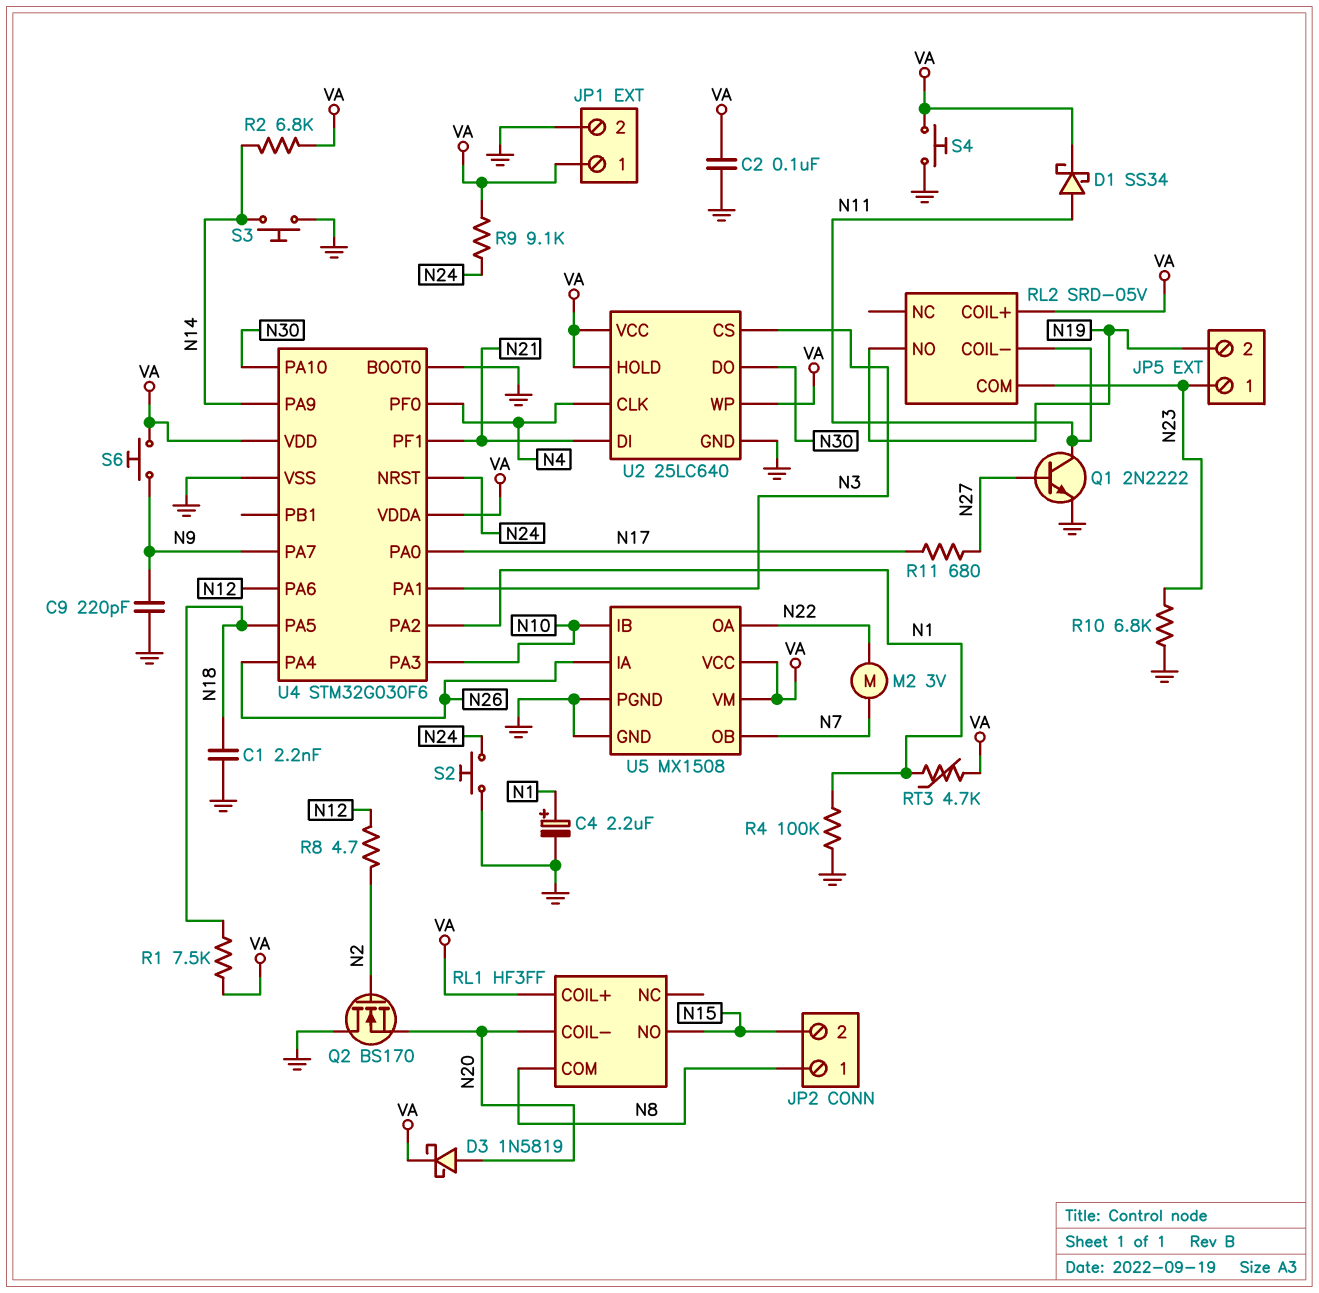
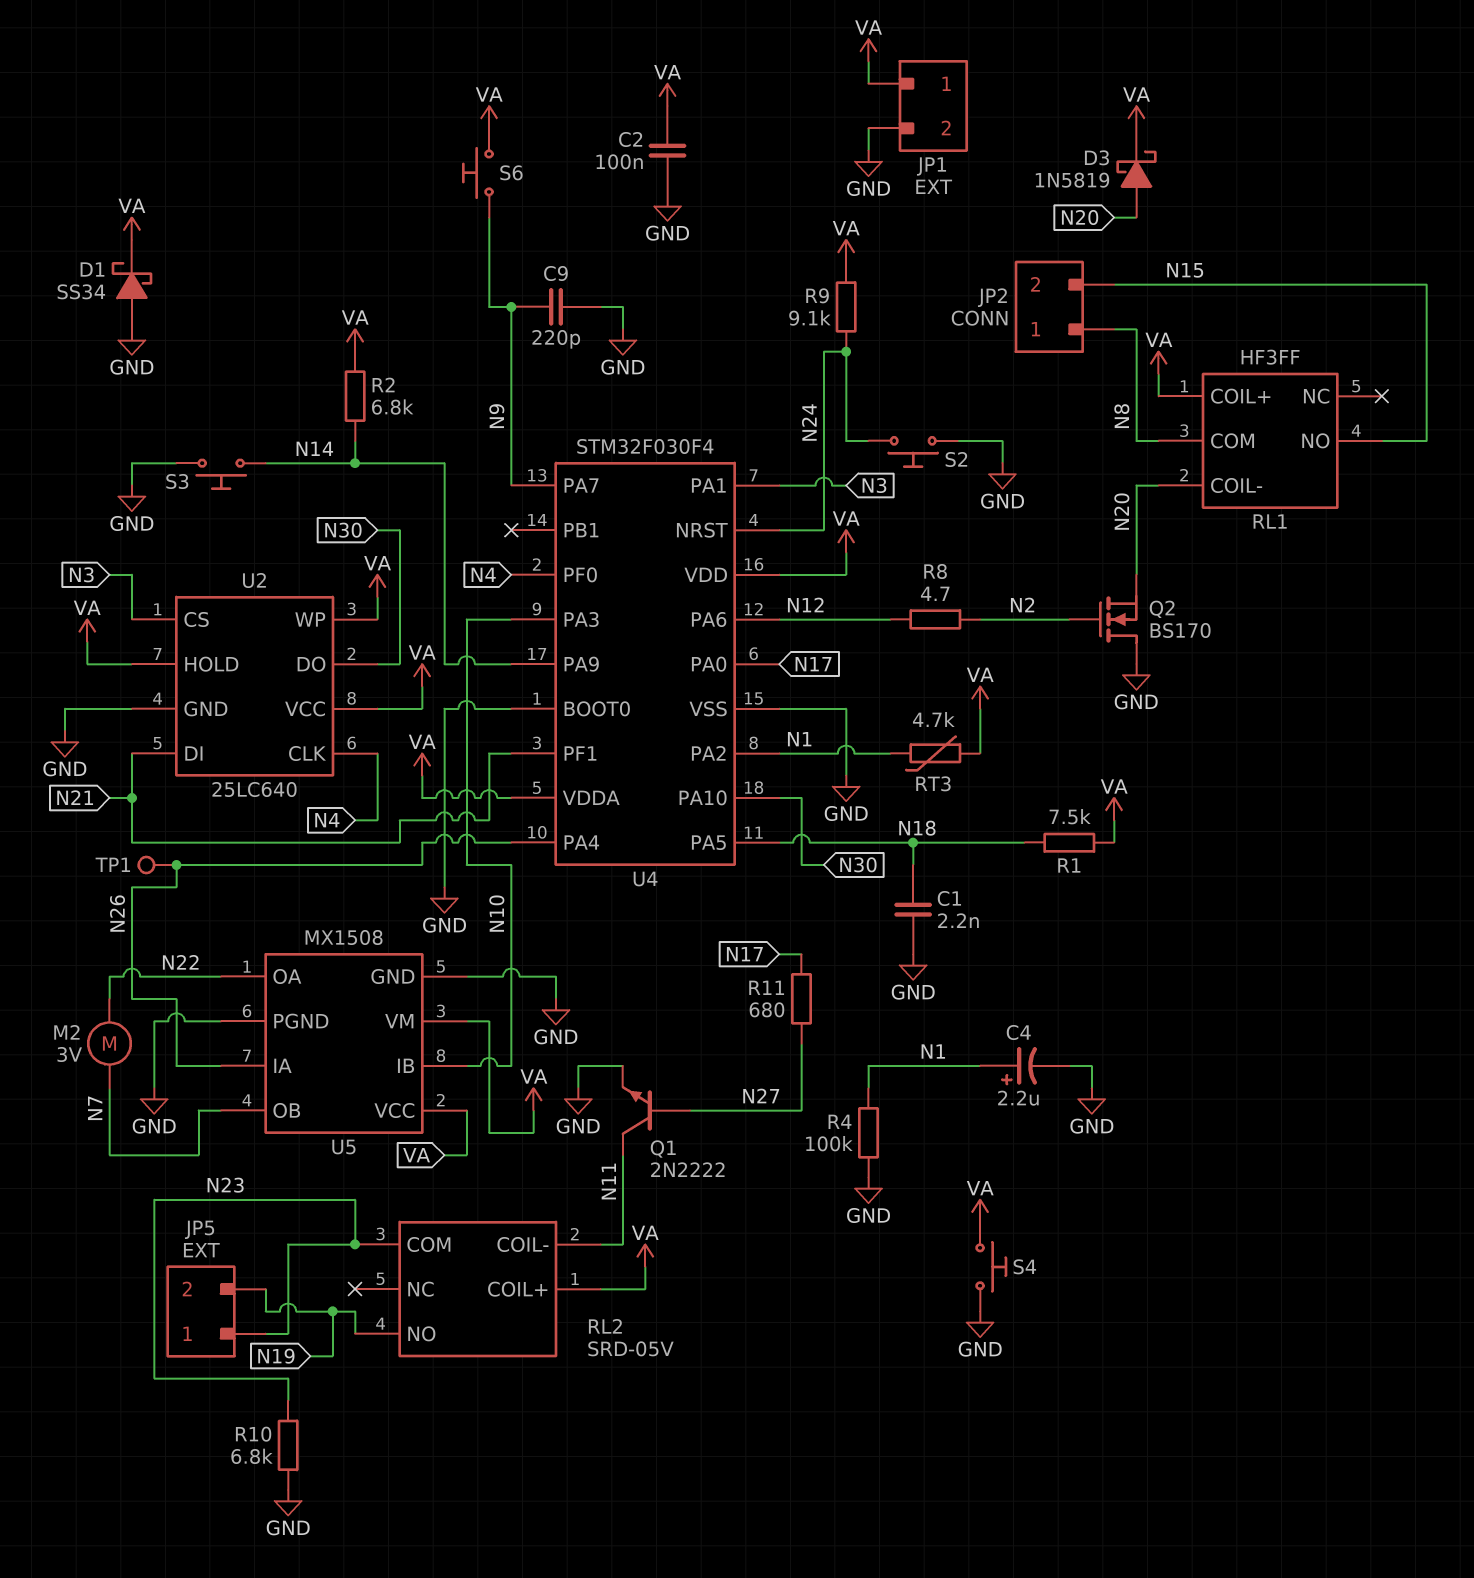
D1: schottky SS34 (A N11, K VA) -> schottky SS34 (A GND, K VA)
TP1: none -> test point (N26)
U4: STM32G030F6 -> STM32F030F4

